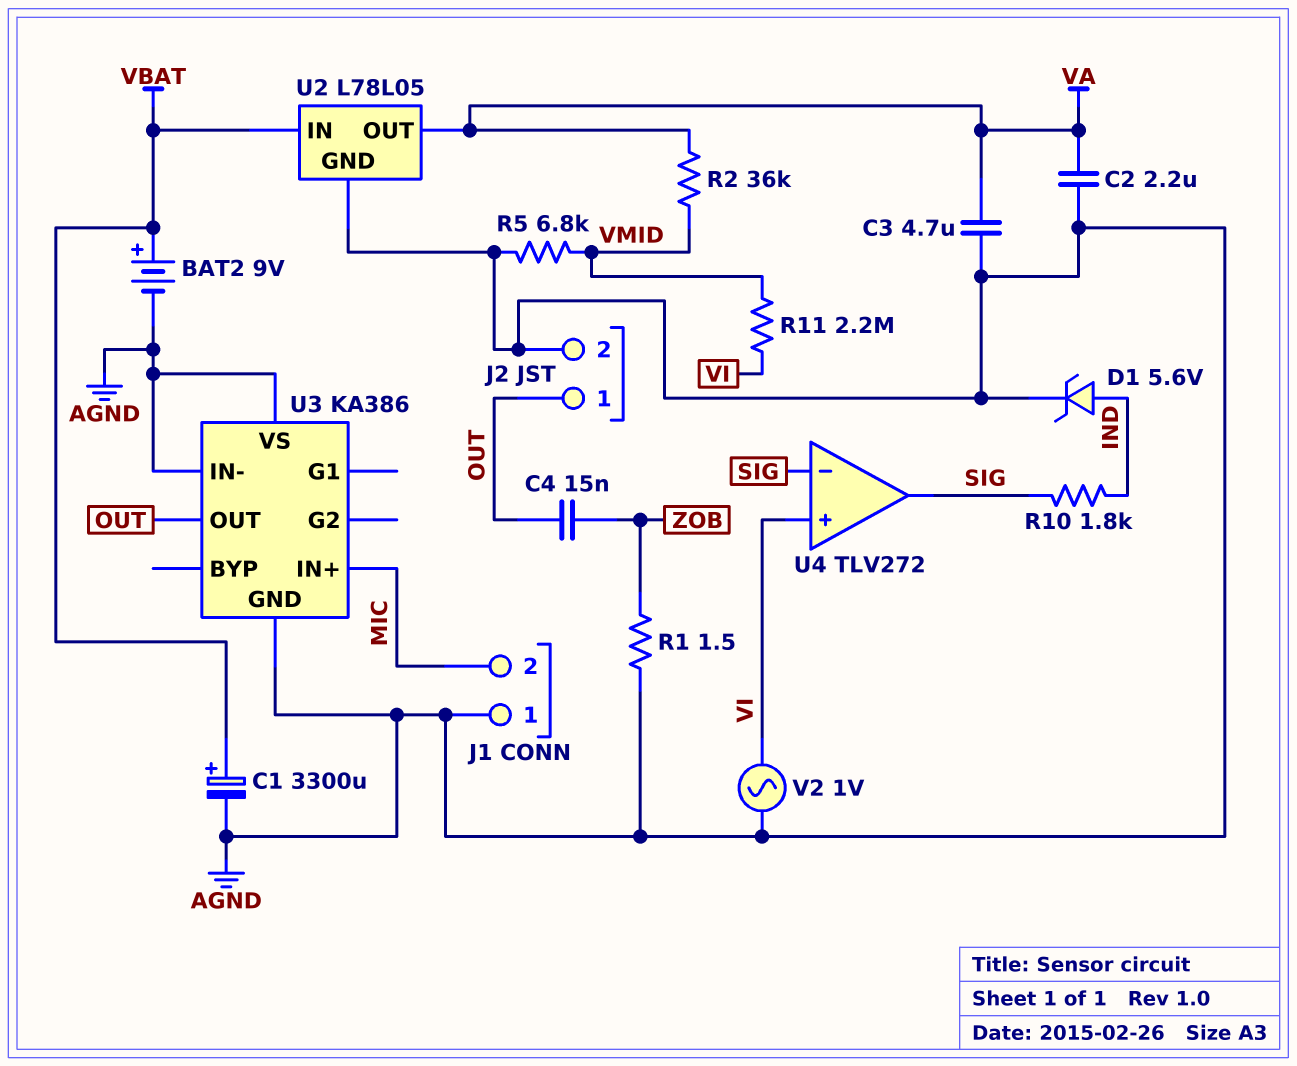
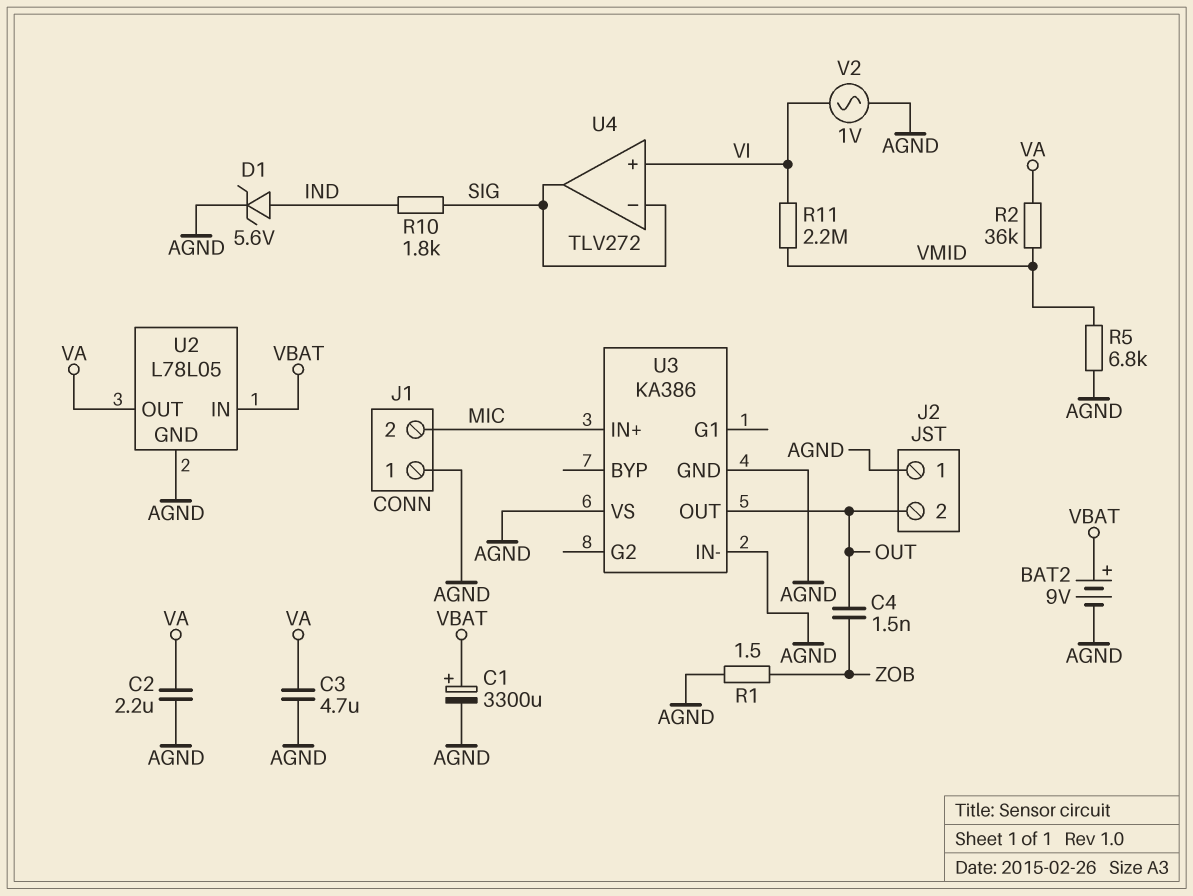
C4: 15nF (OUT, ZOB) -> 1.5nF (OUT, ZOB)
J2 pin 1: OUT -> AGND
J2 pin 2: AGND -> OUT

